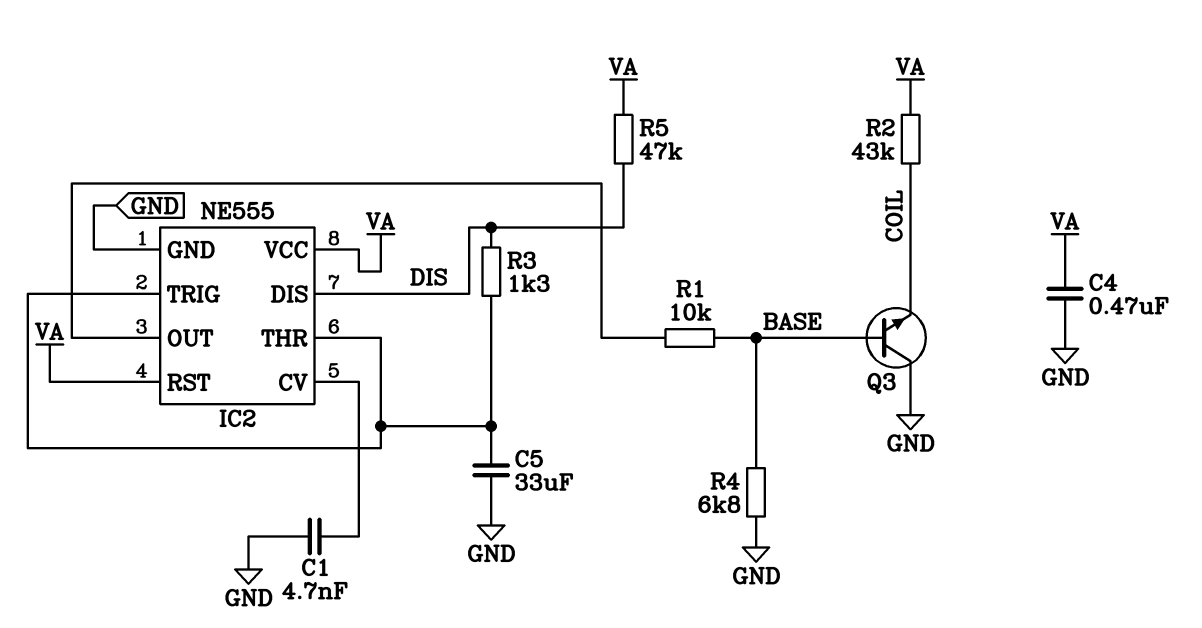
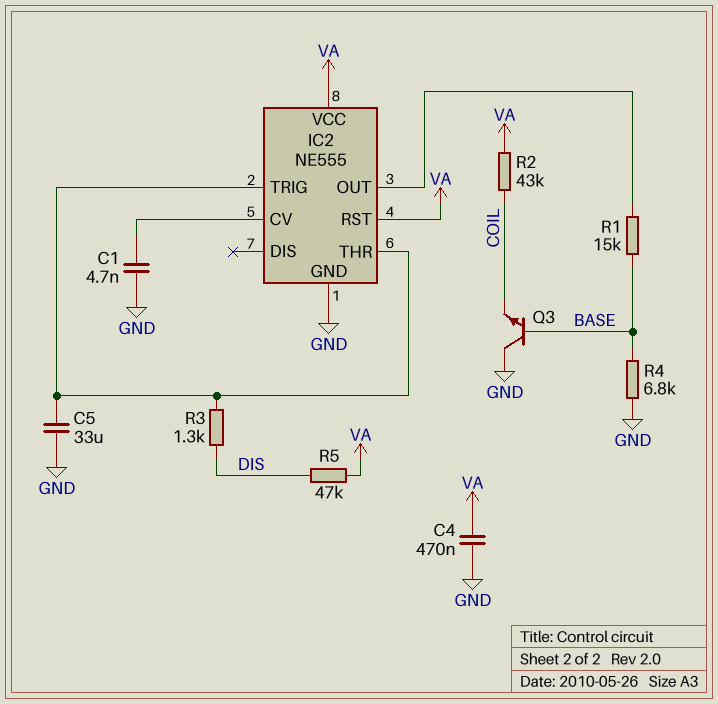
IC2 pin DIS: DIS -> none
R1: 10k (BASE, IC2/OUT) -> 15k (BASE, IC2/OUT)

